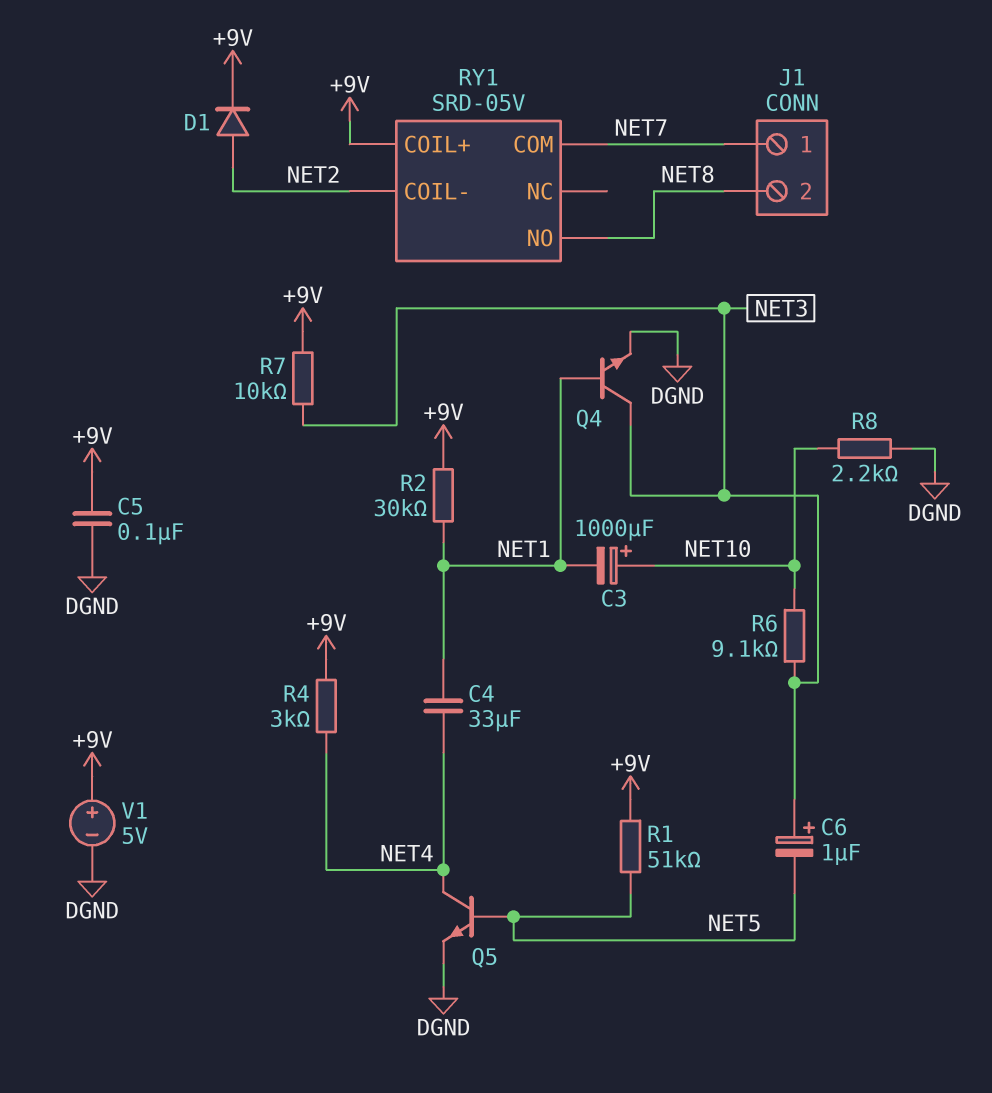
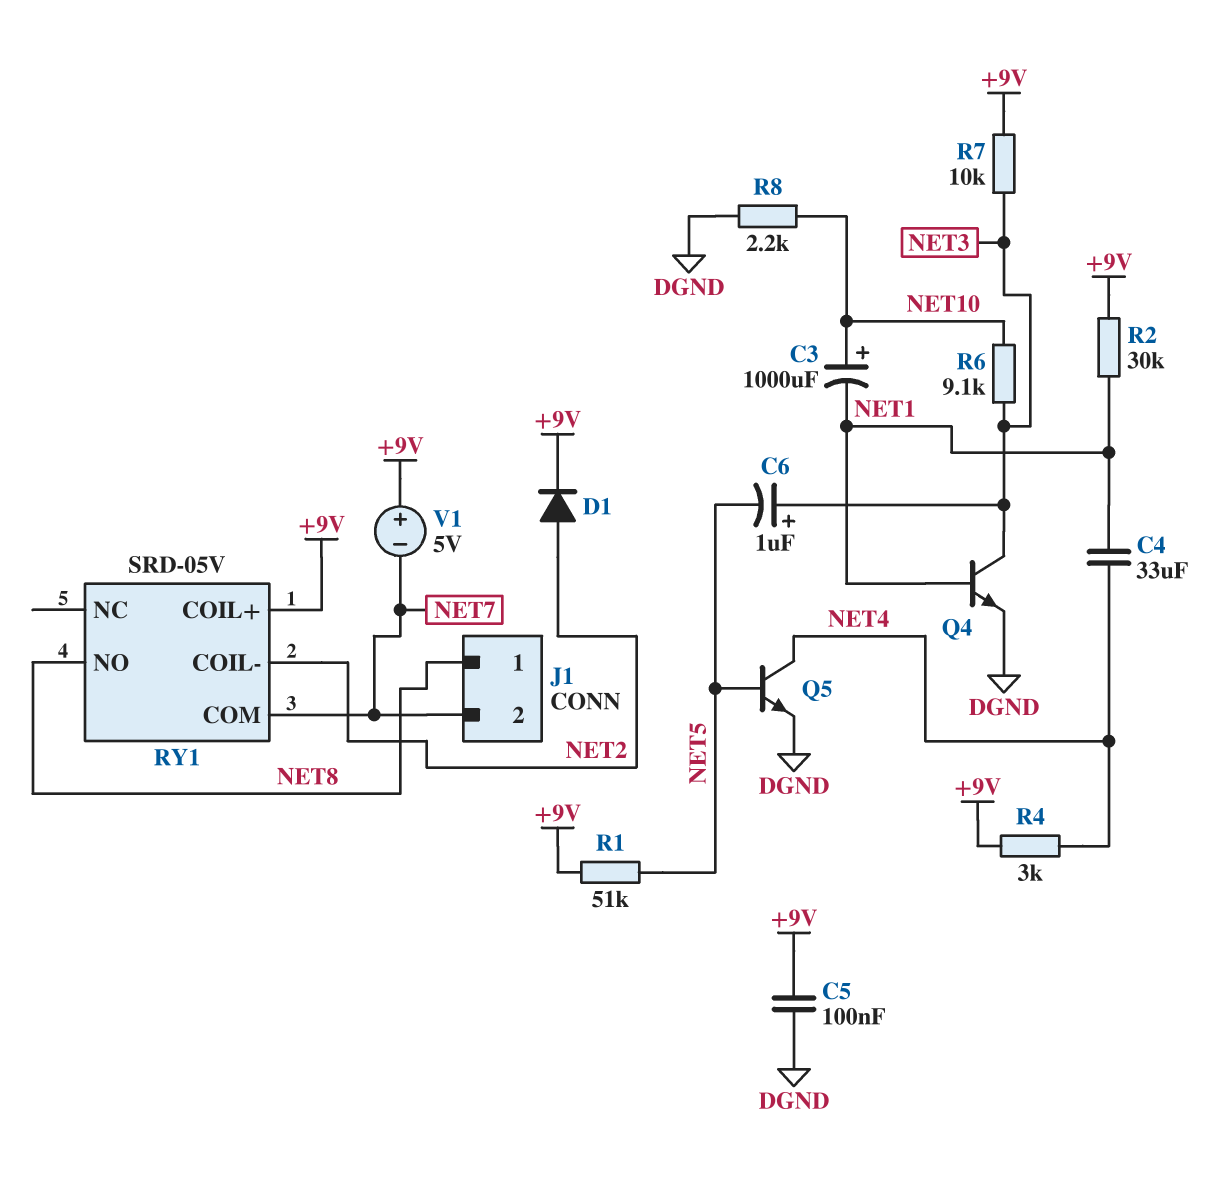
J1 pin 1: NET7 -> NET8
J1 pin 2: NET8 -> NET7
V1: 5V (plus +9V, minus DGND) -> 5V (plus +9V, minus NET7)

